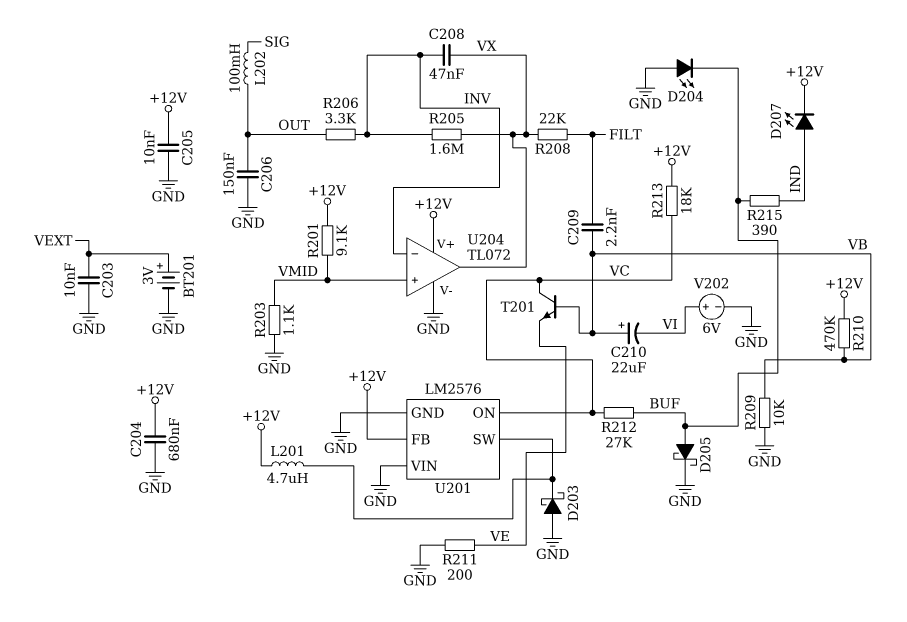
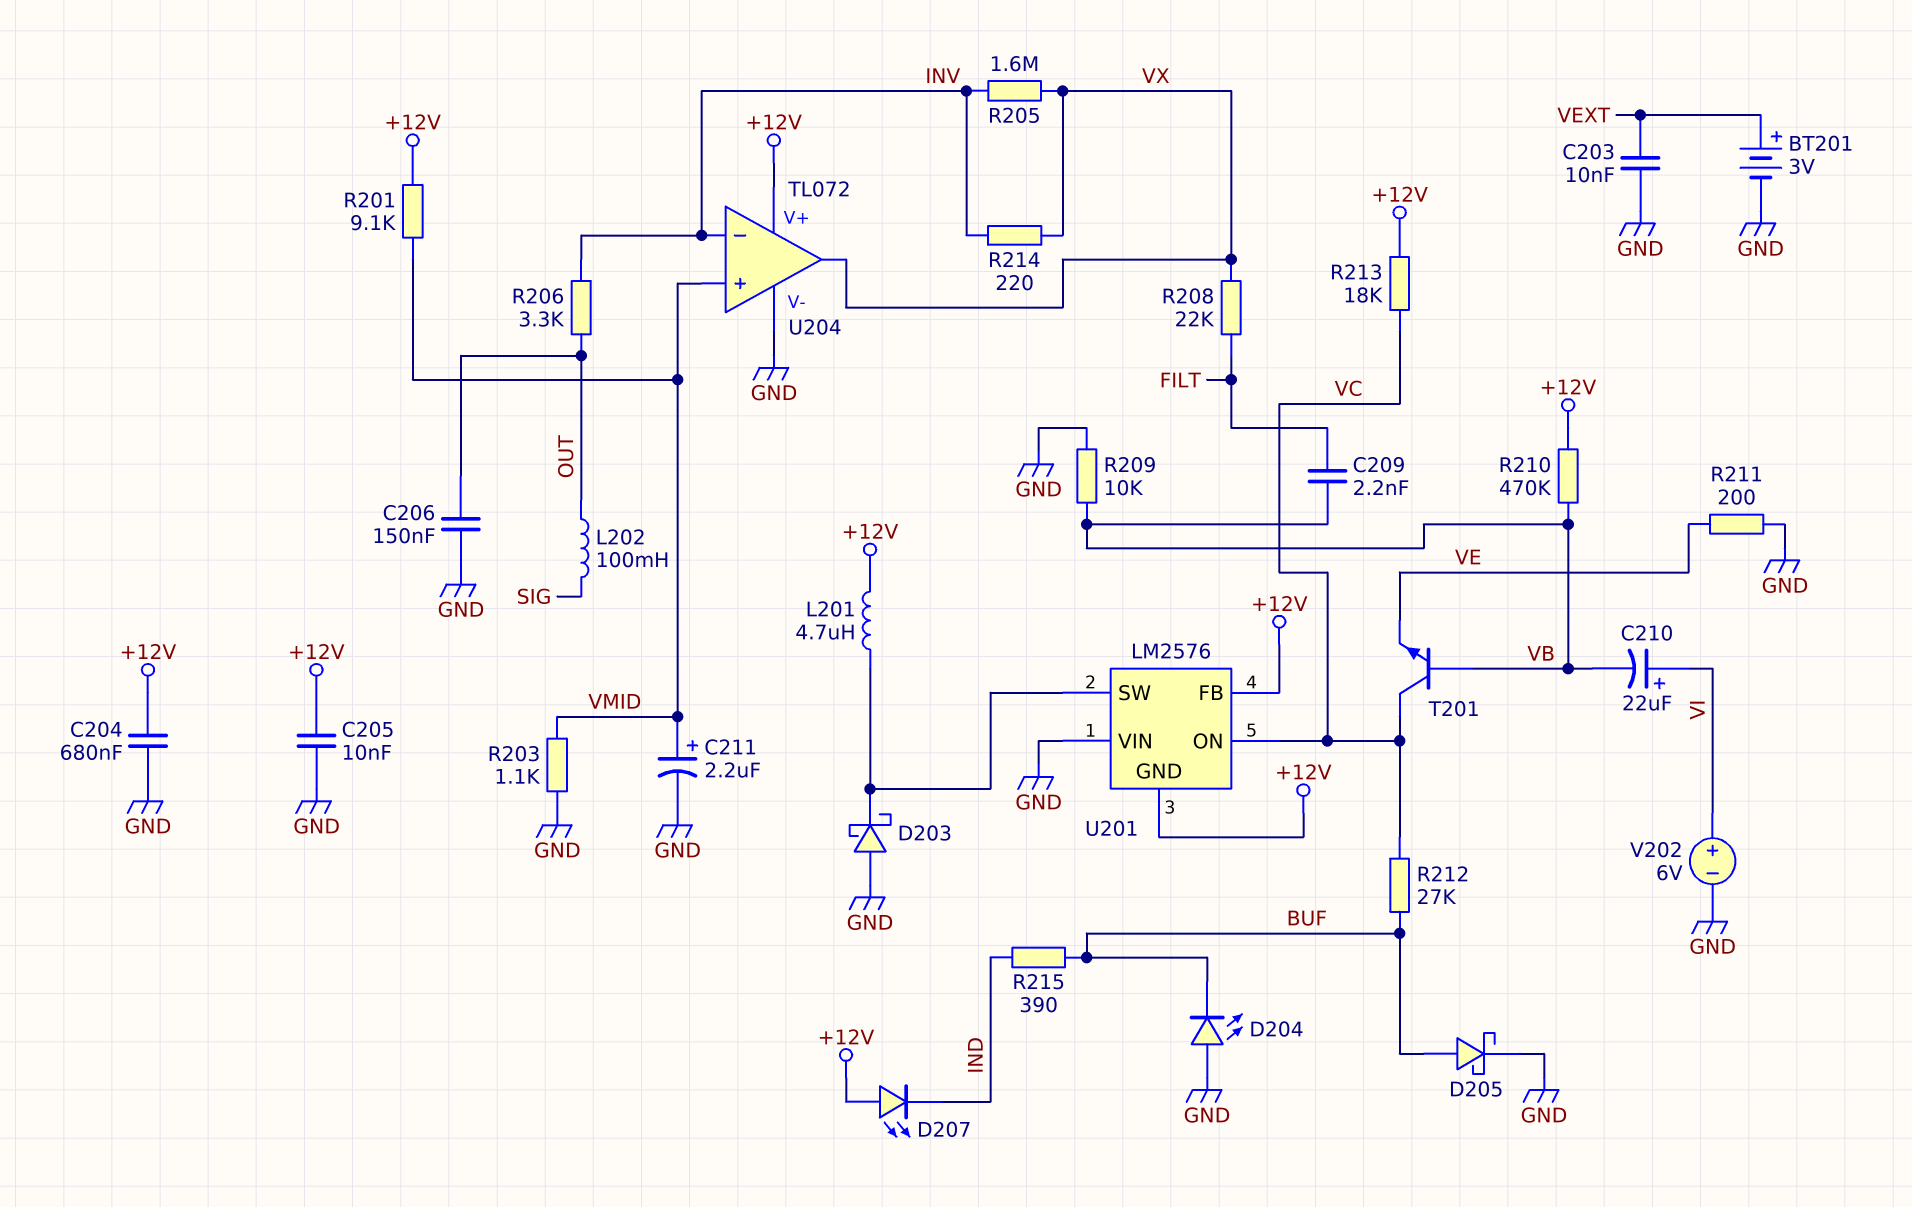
C208: 47nF (INV, VX) -> none
C210: 22uF (plus VB, minus VI) -> 22uF (plus VI, minus VB)
C211: none -> 2.2uF (plus VMID, minus GND)
D207: LED (A IND, K +12V) -> LED (A +12V, K IND)
R214: none -> 220 (INV, VX)
U201 pin GND: GND -> +12V

